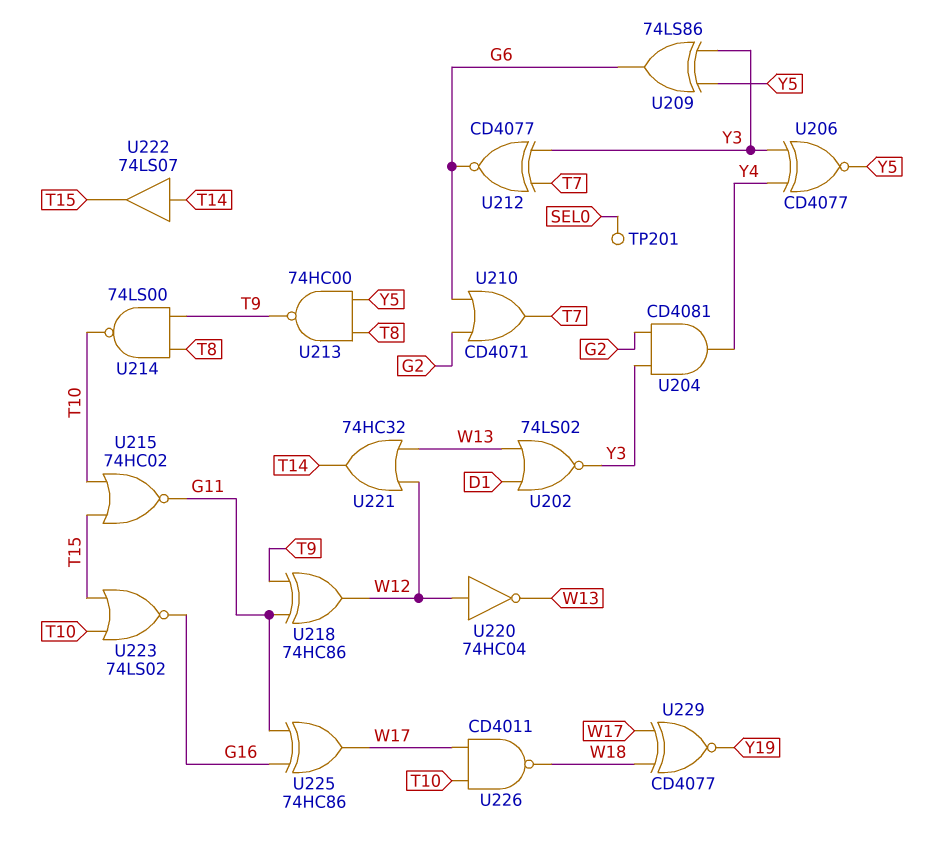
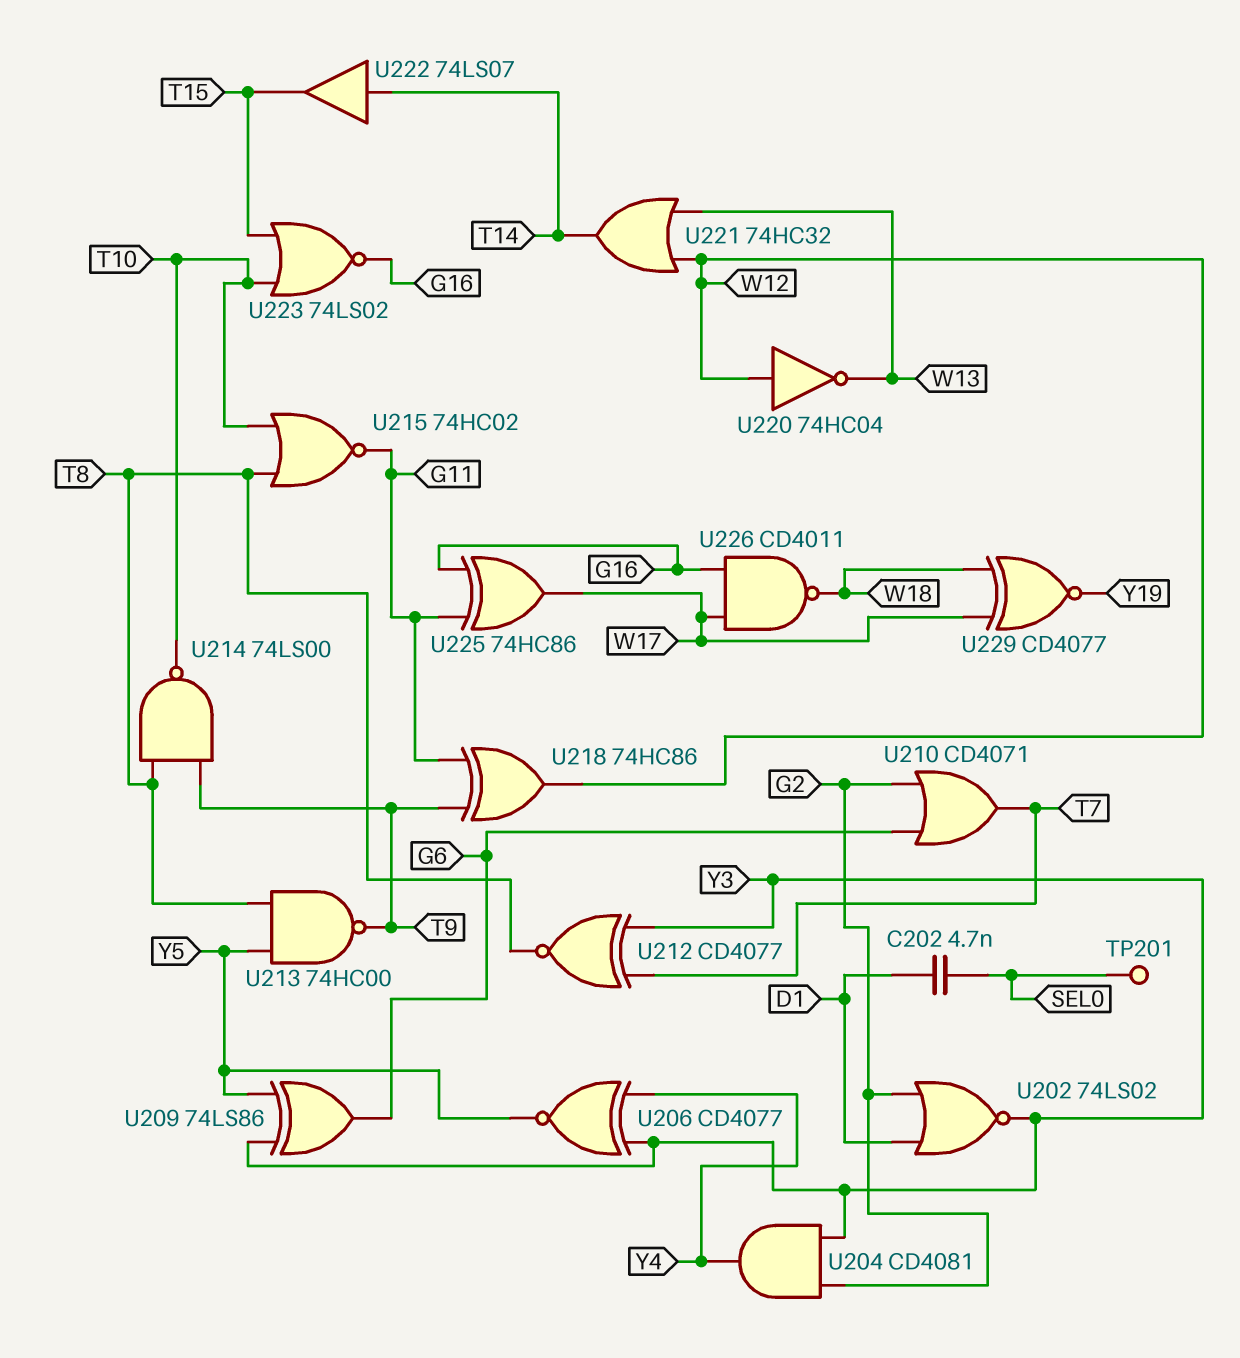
C202: none -> 4.7nF (D1, SEL0)
U202: NOR 74LS02 (in D1, in W13, out Y3) -> NOR 74LS02 (in D1, in G2, out Y3)
U212: XNOR CD4077 (in T7, in Y3, out G6) -> XNOR CD4077 (in T7, in Y3, out T8)
U215: NOR 74HC02 (in T10, in T15, out G11) -> NOR 74HC02 (in T8, in T10, out G11)
U226: NAND CD4011 (in T10, in W17, out W18) -> NAND CD4011 (in G16, in W17, out W18)

